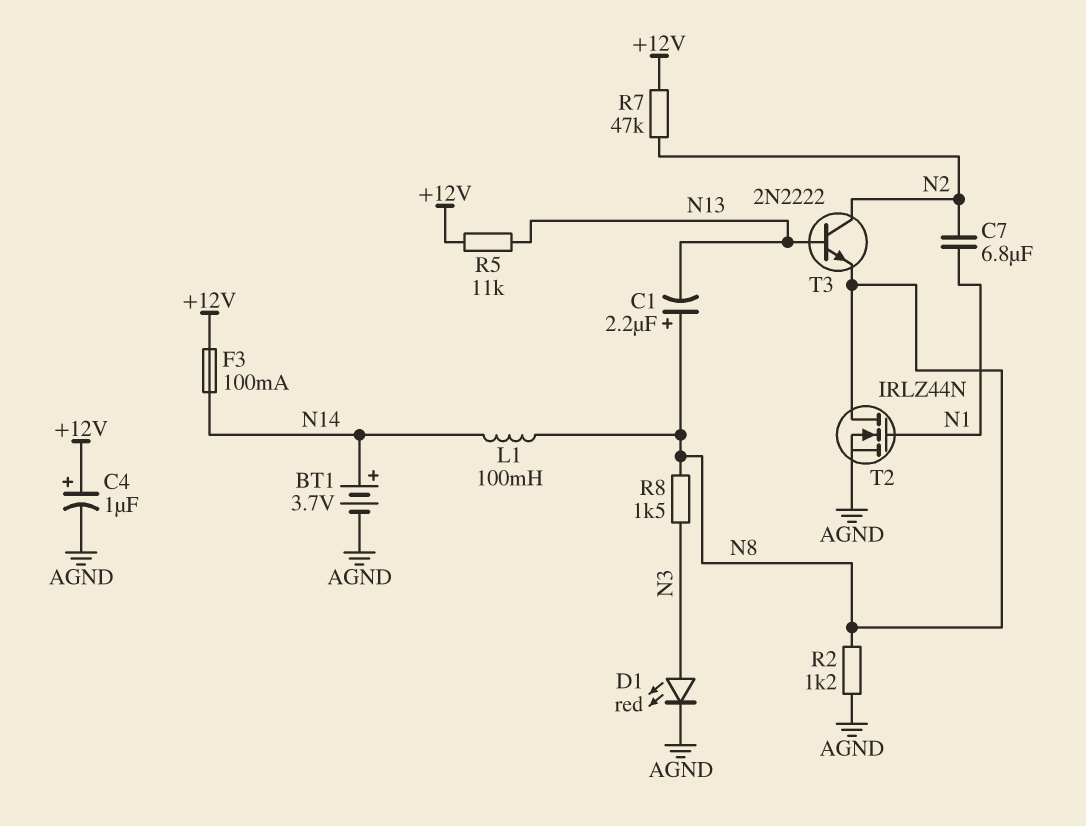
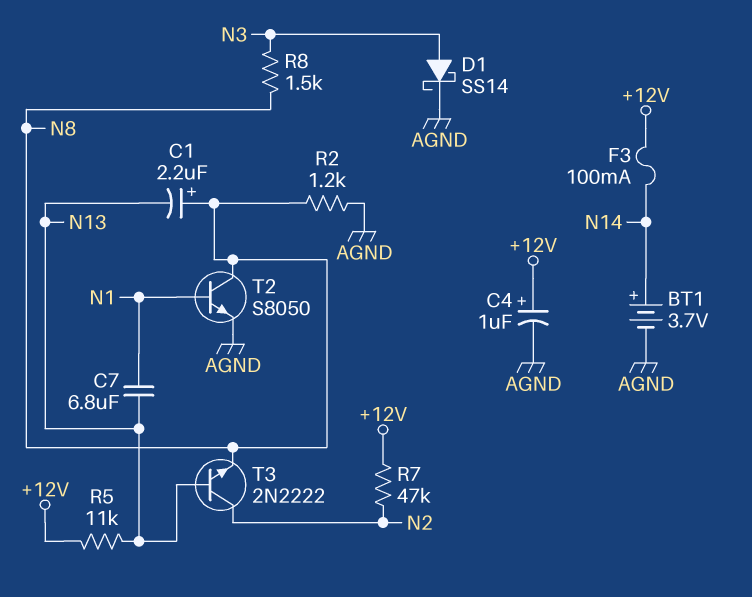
C7: 6.8uF (N1, N2) -> 6.8uF (N1, N13)
D1: LED red (A N3, K AGND) -> schottky SS14 (A N3, K AGND)
L1: 100mH (N8, N14) -> none
T2: NMOS IRLZ44N (G N1, D N8, S AGND) -> NPN S8050 (B N1, C N8, E AGND)

